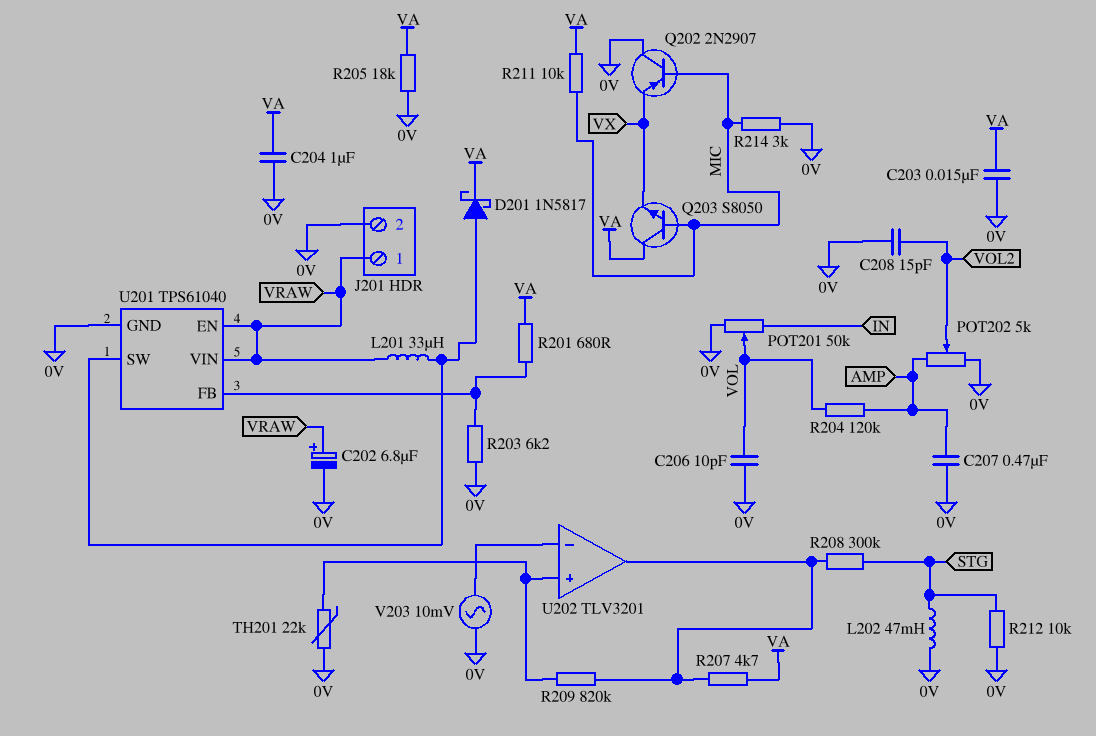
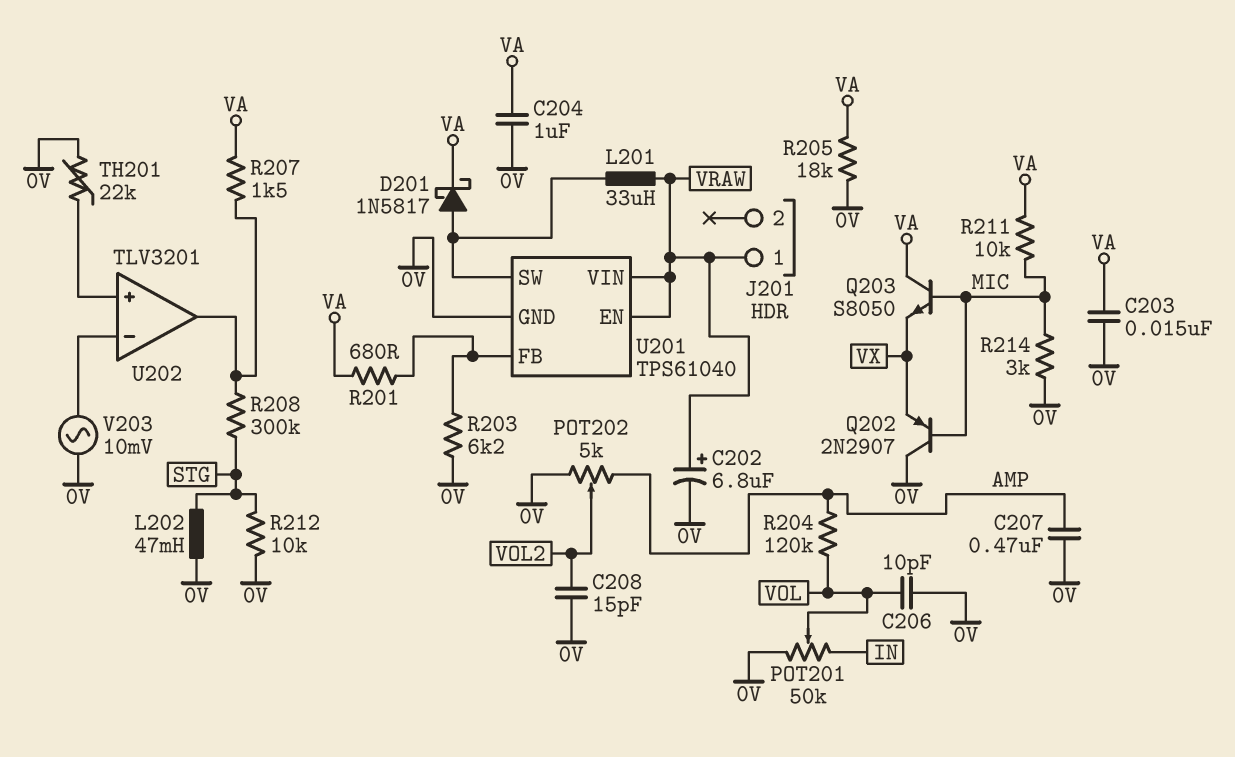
J201 pin 2: 0V -> none
R207: 4.7k (U202/out, VA) -> 1.5k (U202/out, VA)
R209: 820k (U202/in+, U202/out) -> none

